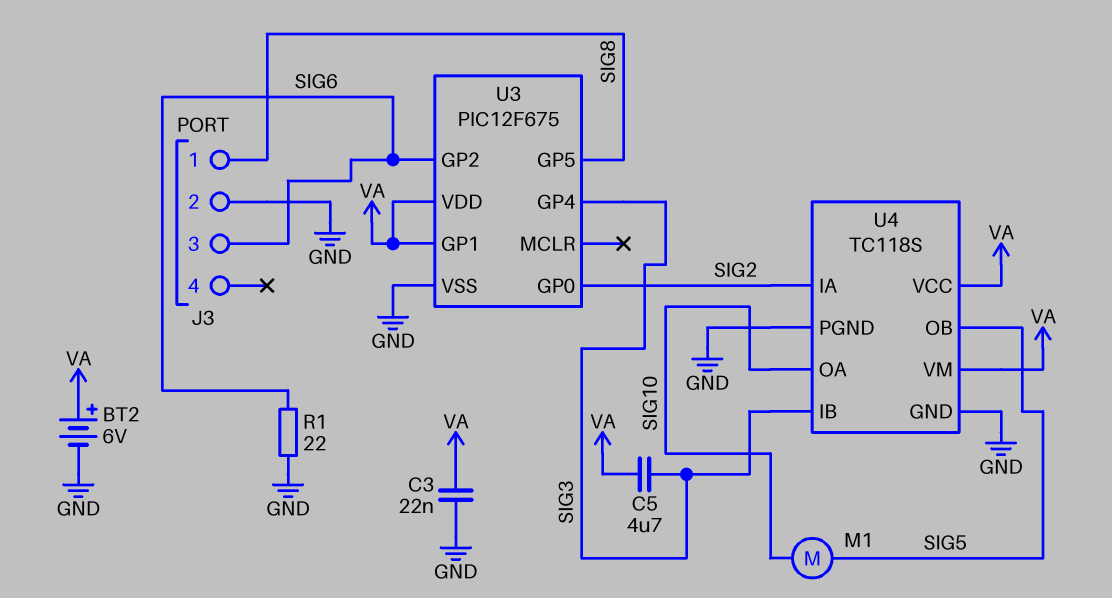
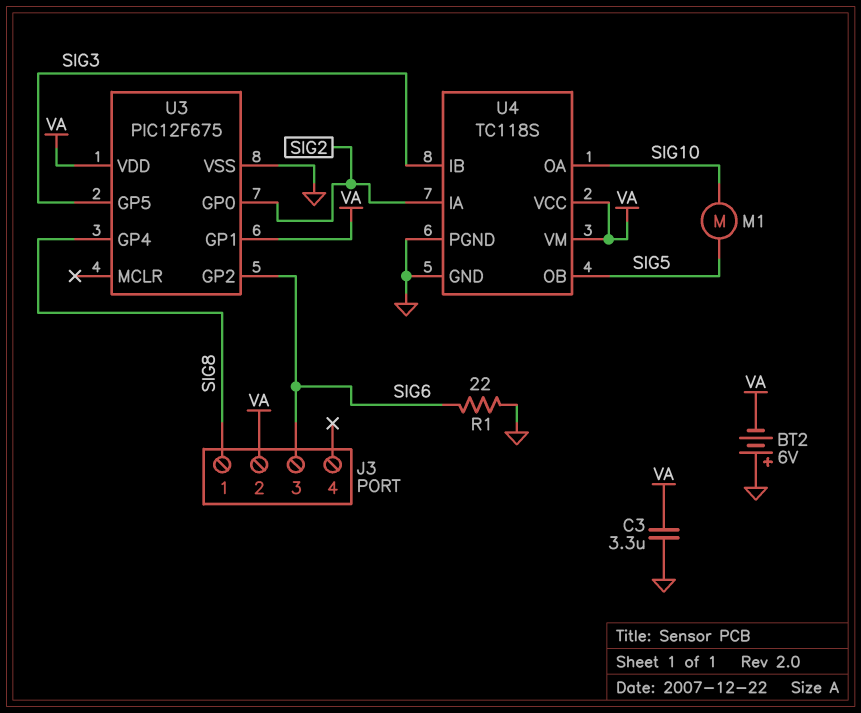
BT2: 6V (plus VA, minus GND) -> 6V (plus GND, minus VA)
C3: 22nF (GND, VA) -> 3.3uF (GND, VA)
C5: 4.7uF (SIG3, VA) -> none
J3 pin 2: GND -> VA
U3 pin GP4: SIG3 -> SIG8
U3 pin GP5: SIG8 -> SIG3

